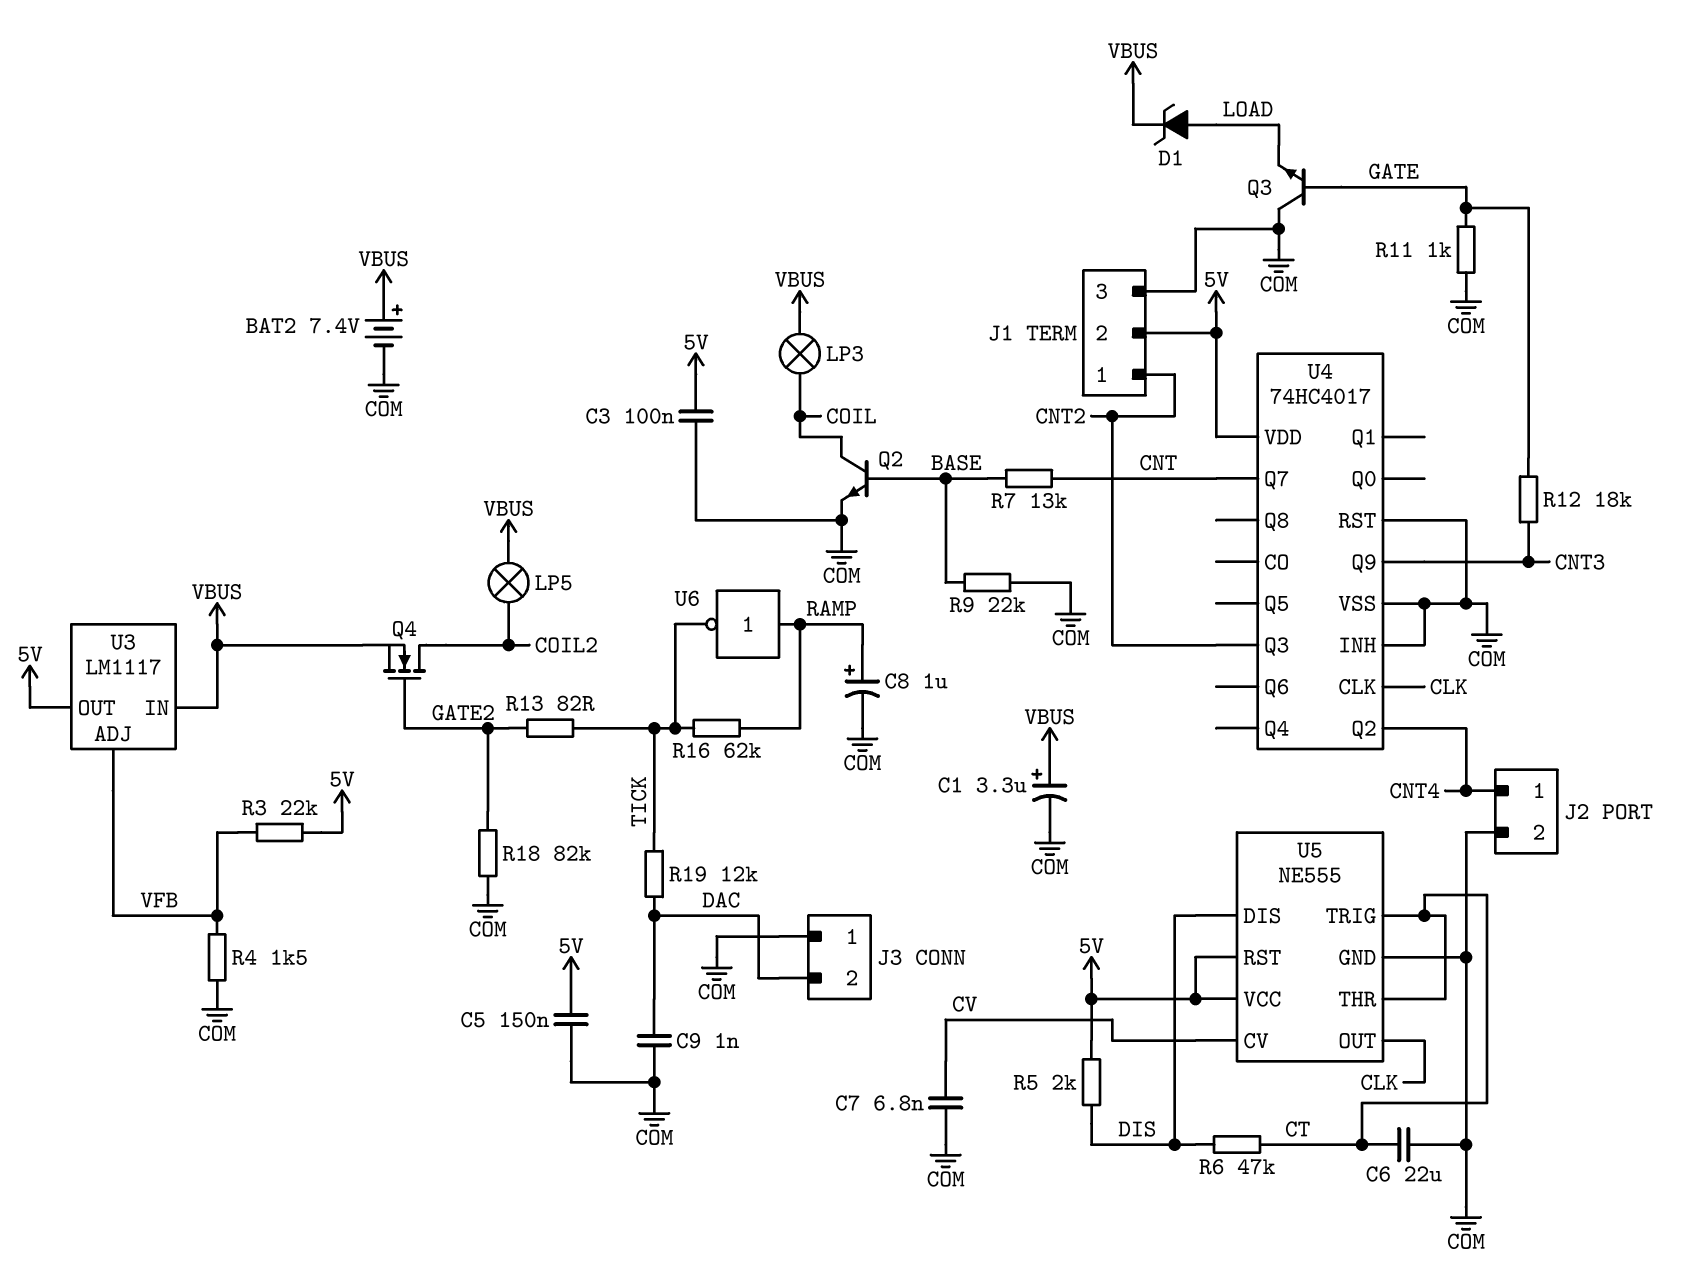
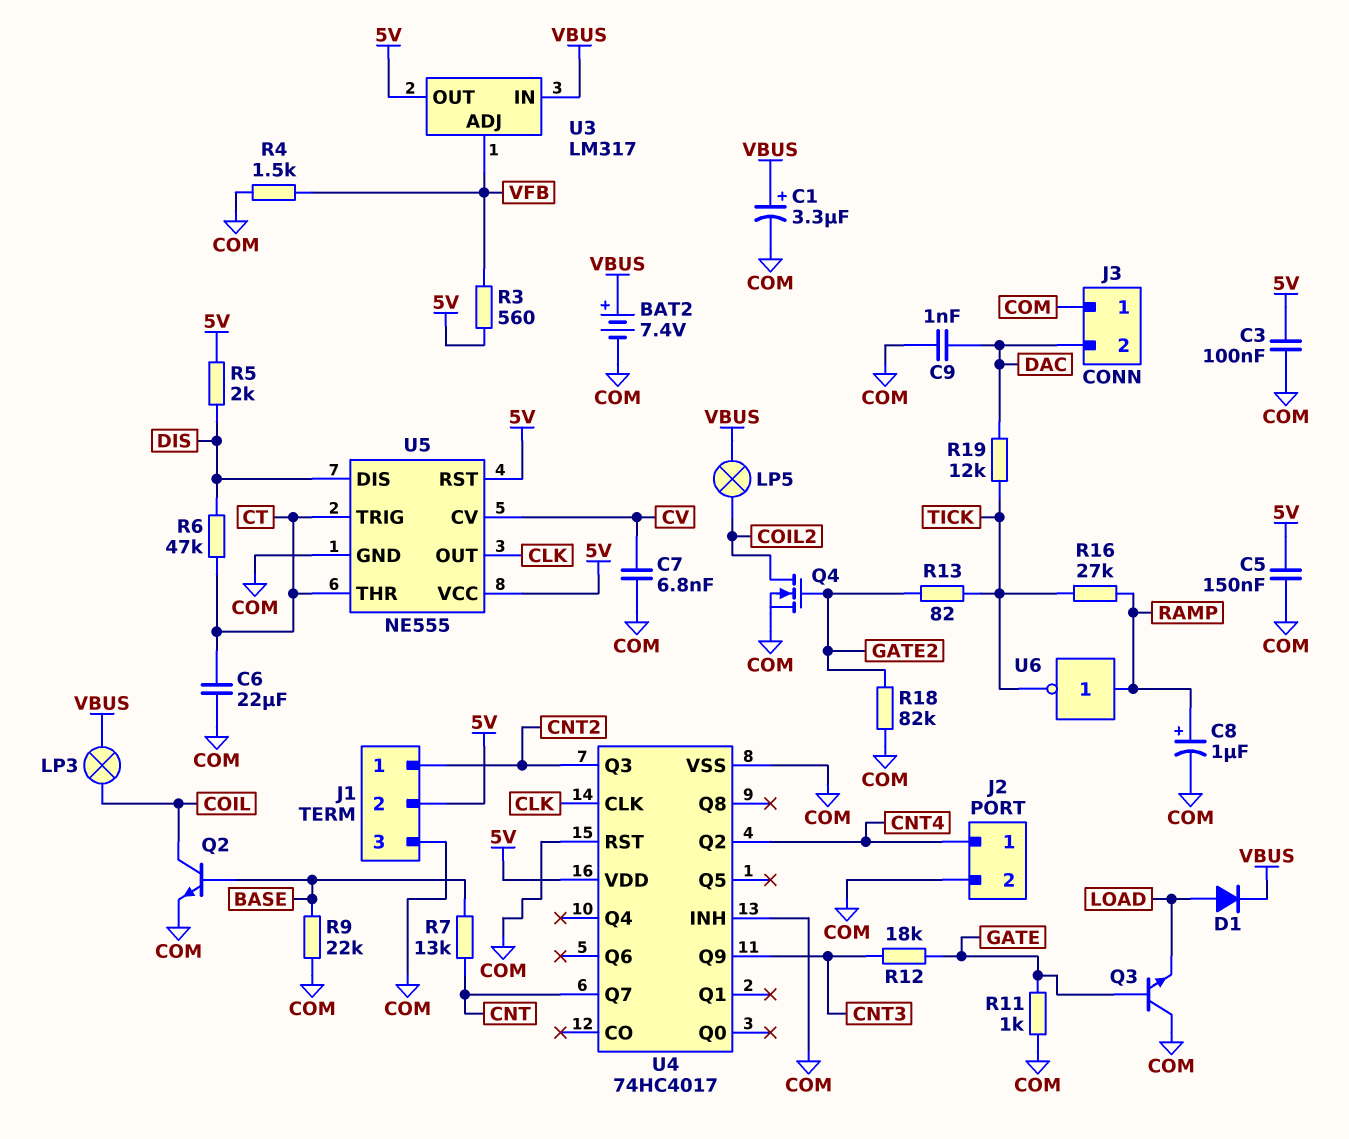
D1: zener (A LOAD, K VBUS) -> diode (A LOAD, K VBUS)
Q4: NMOS (G GATE2, D COIL2, S VBUS) -> NMOS (G GATE2, D COIL2, S COM)
R3: 22k (5V, VFB) -> 560 (5V, VFB)
R16: 62k (RAMP, TICK) -> 27k (RAMP, TICK)
U3: LM1117 -> LM317

